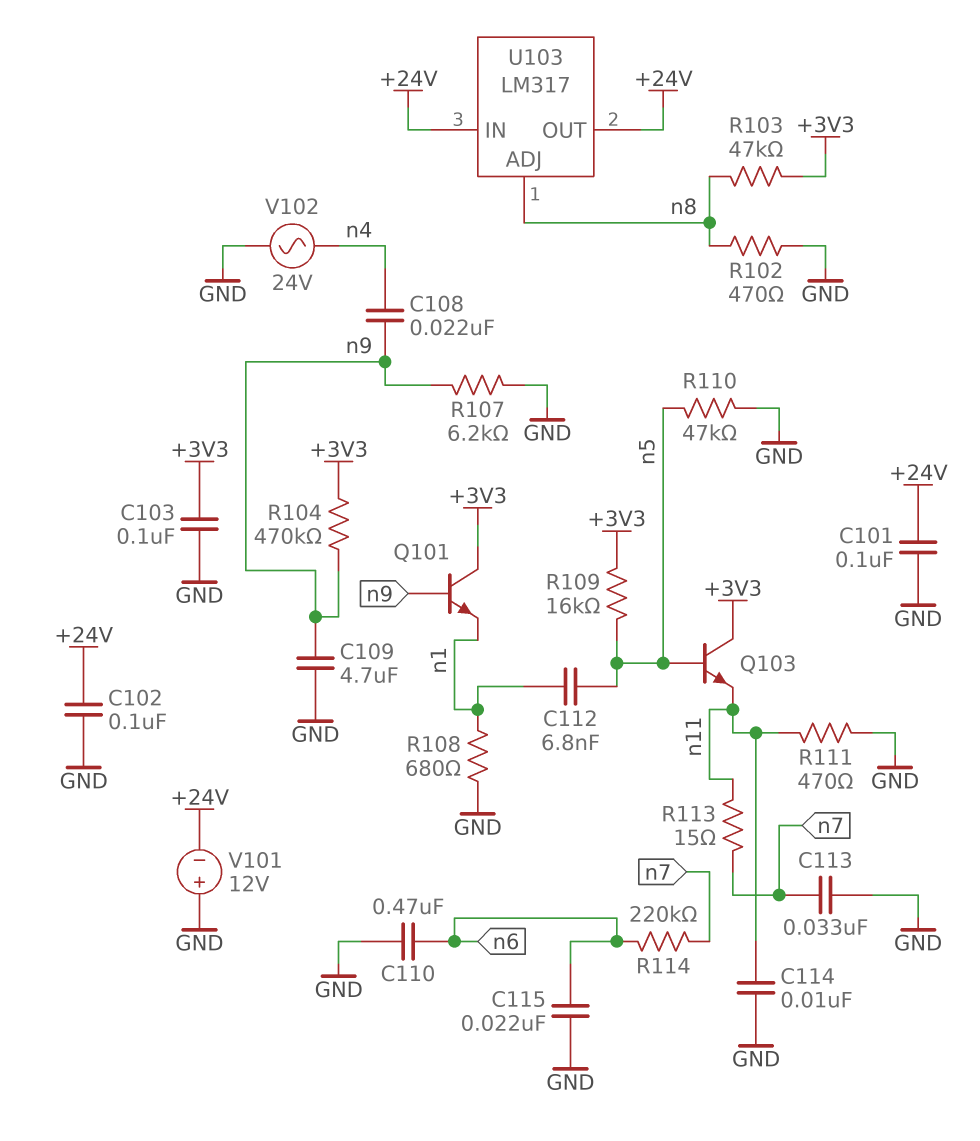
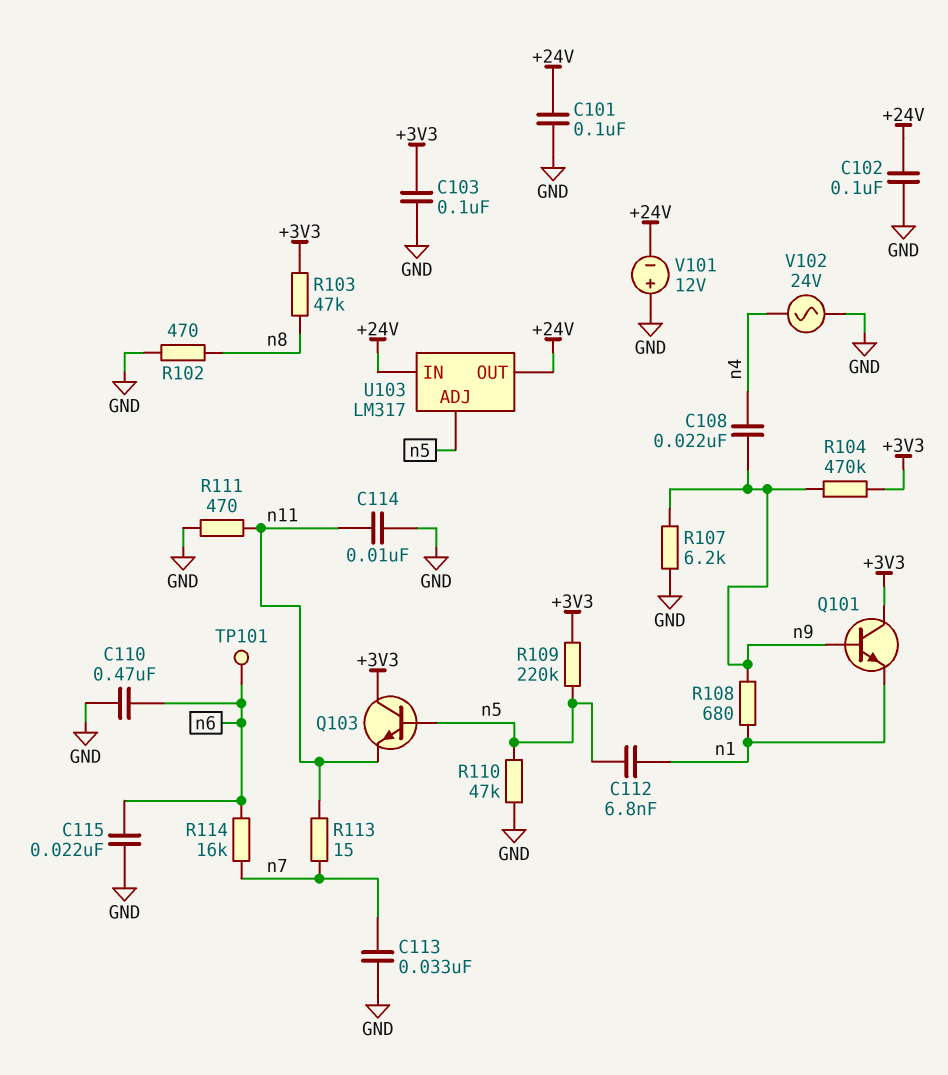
C109: 4.7uF (GND, n9) -> none
R108: 680 (GND, n1) -> 680 (n1, n9)
R109: 16k (+3V3, n5) -> 220k (+3V3, n5)
R114: 220k (n6, n7) -> 16k (n6, n7)
TP101: none -> test point (n6)
U103 pin ADJ: n8 -> n5

